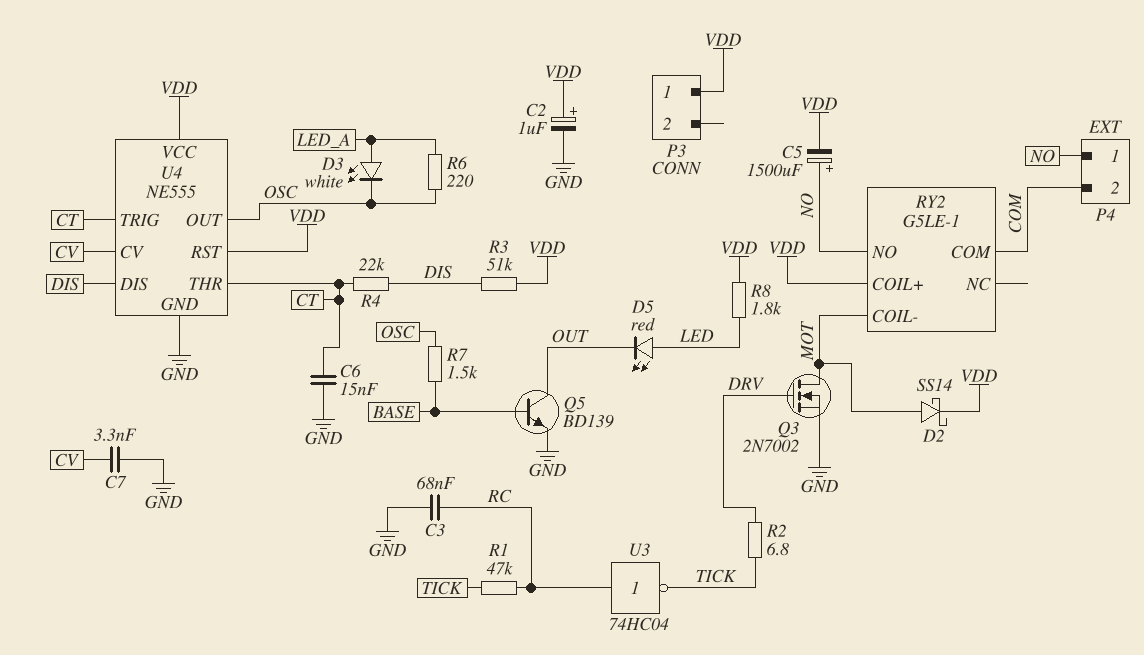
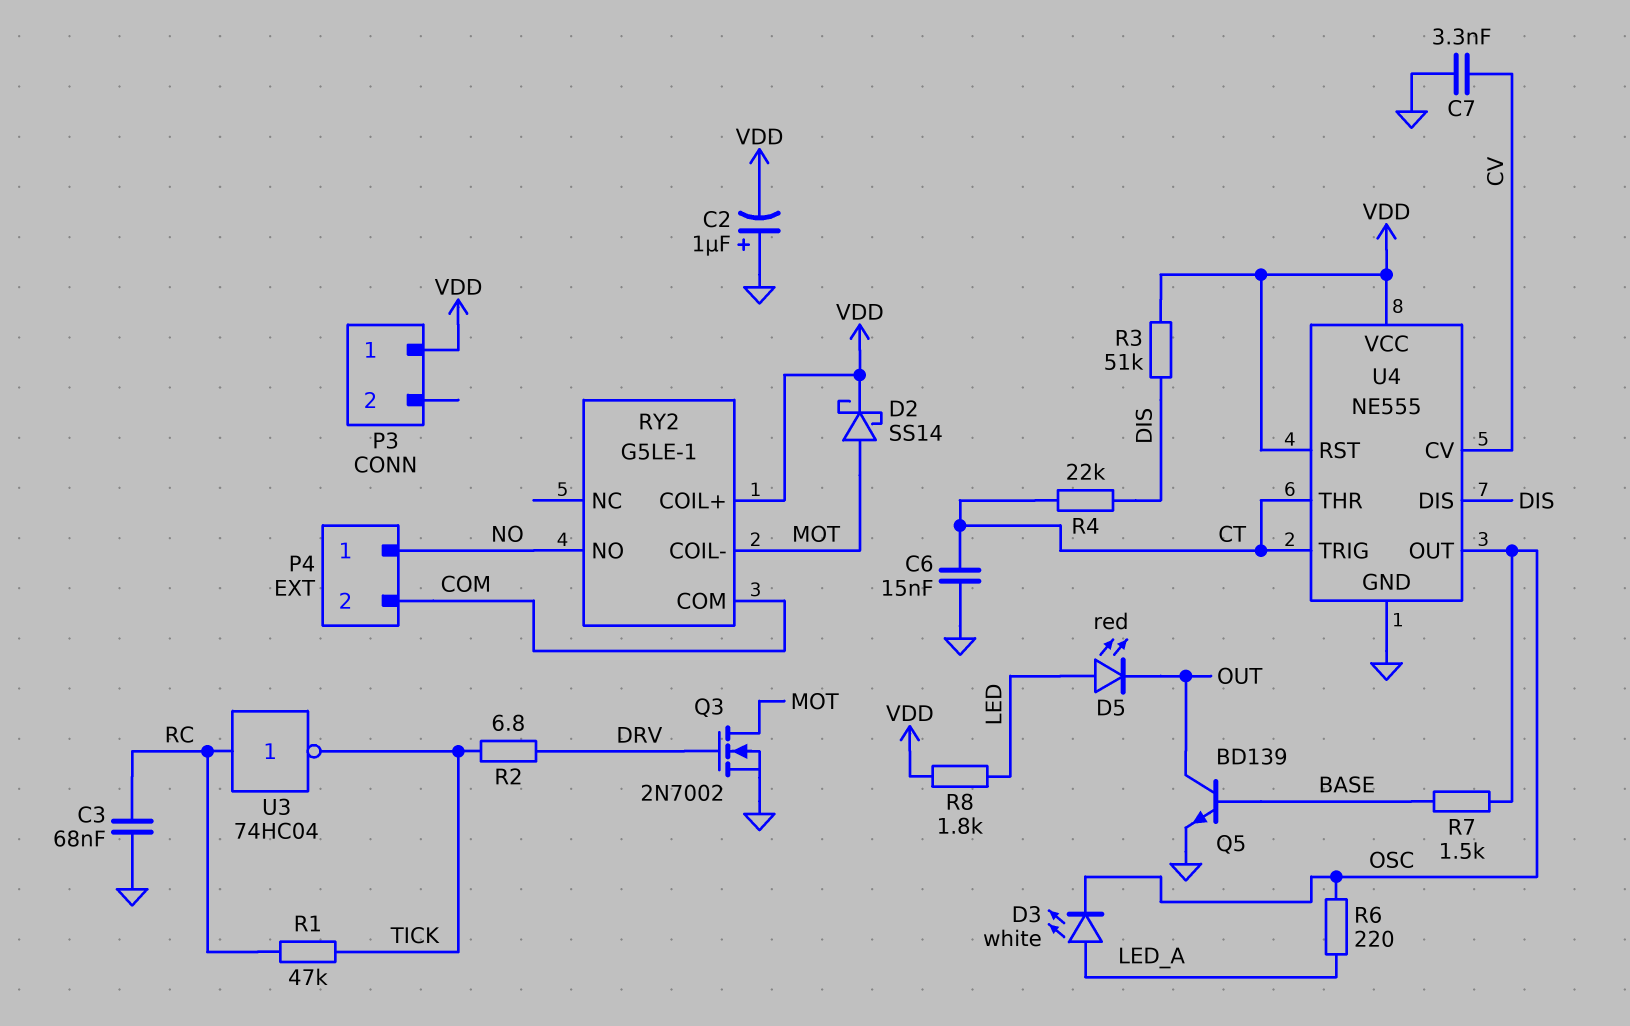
C2: 1uF (plus VDD, minus GND) -> 1uF (plus GND, minus VDD)
C5: 1500uF (plus NO, minus VDD) -> none

